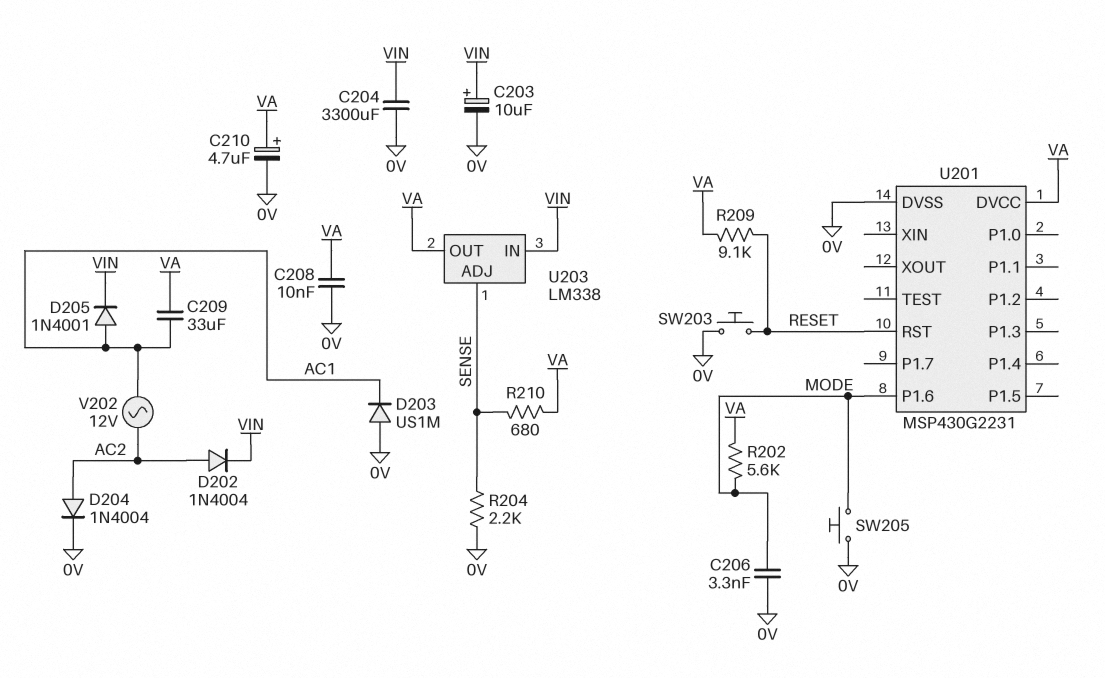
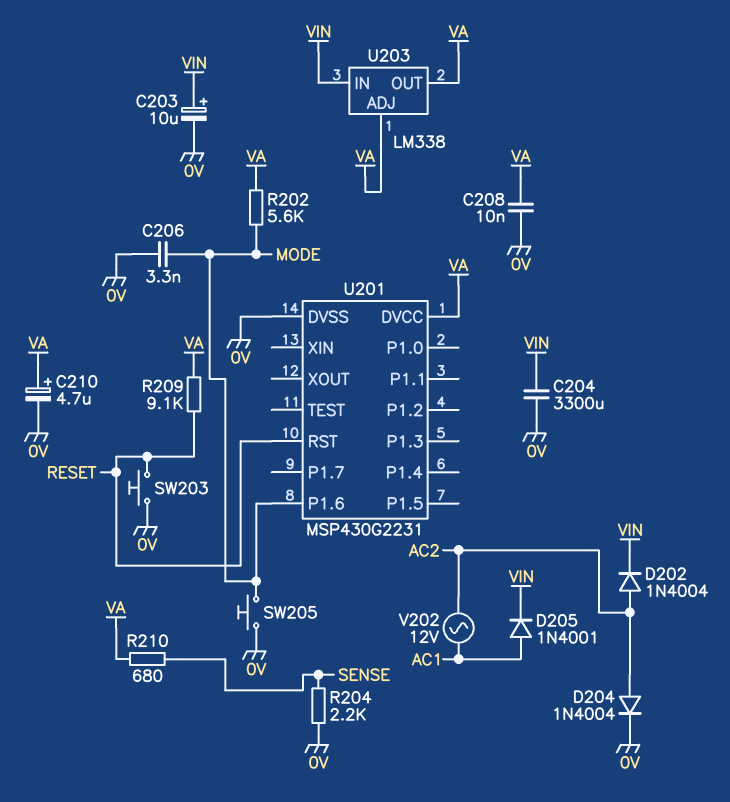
C209: 33uF (AC1, VA) -> none
D203: diode US1M (A 0V, K AC1) -> none
U203 pin ADJ: SENSE -> VA

